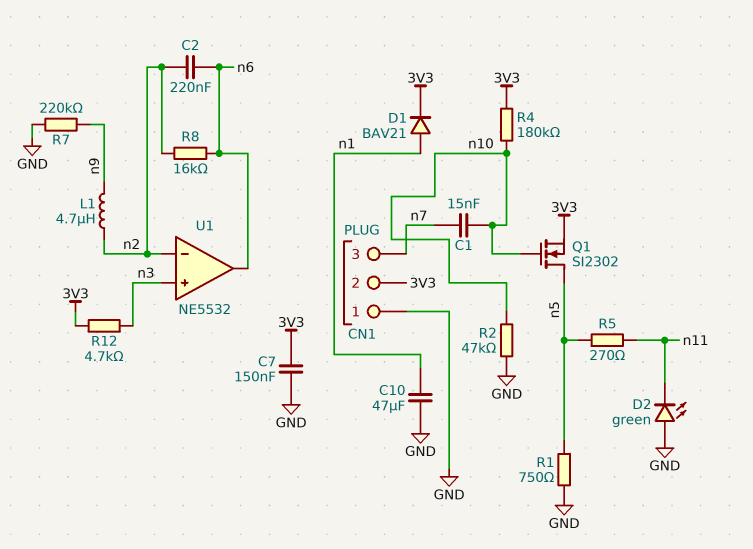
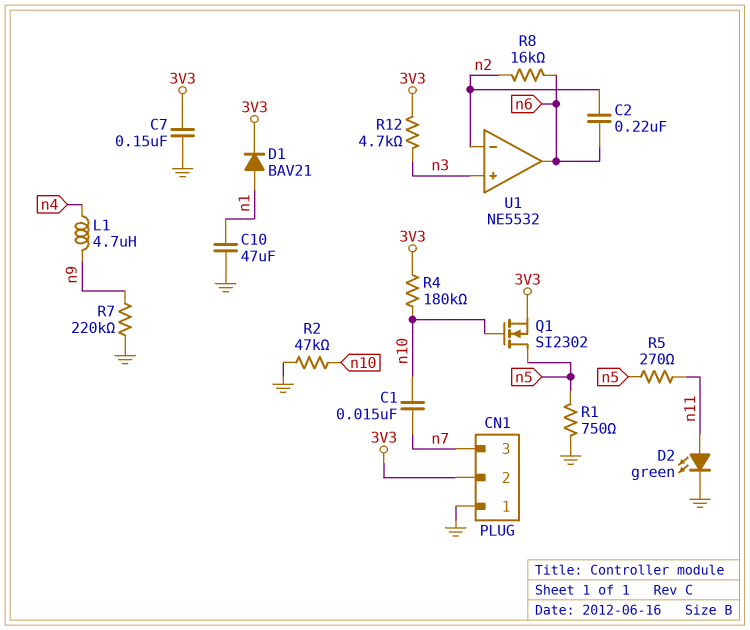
D2: LED green (A GND, K n11) -> LED green (A n11, K GND)
L1: 4.7uH (n2, n9) -> 4.7uH (n4, n9)

